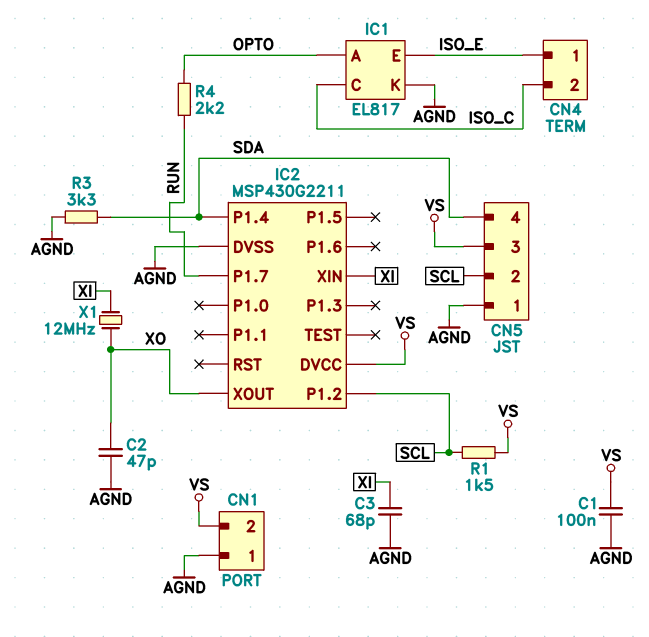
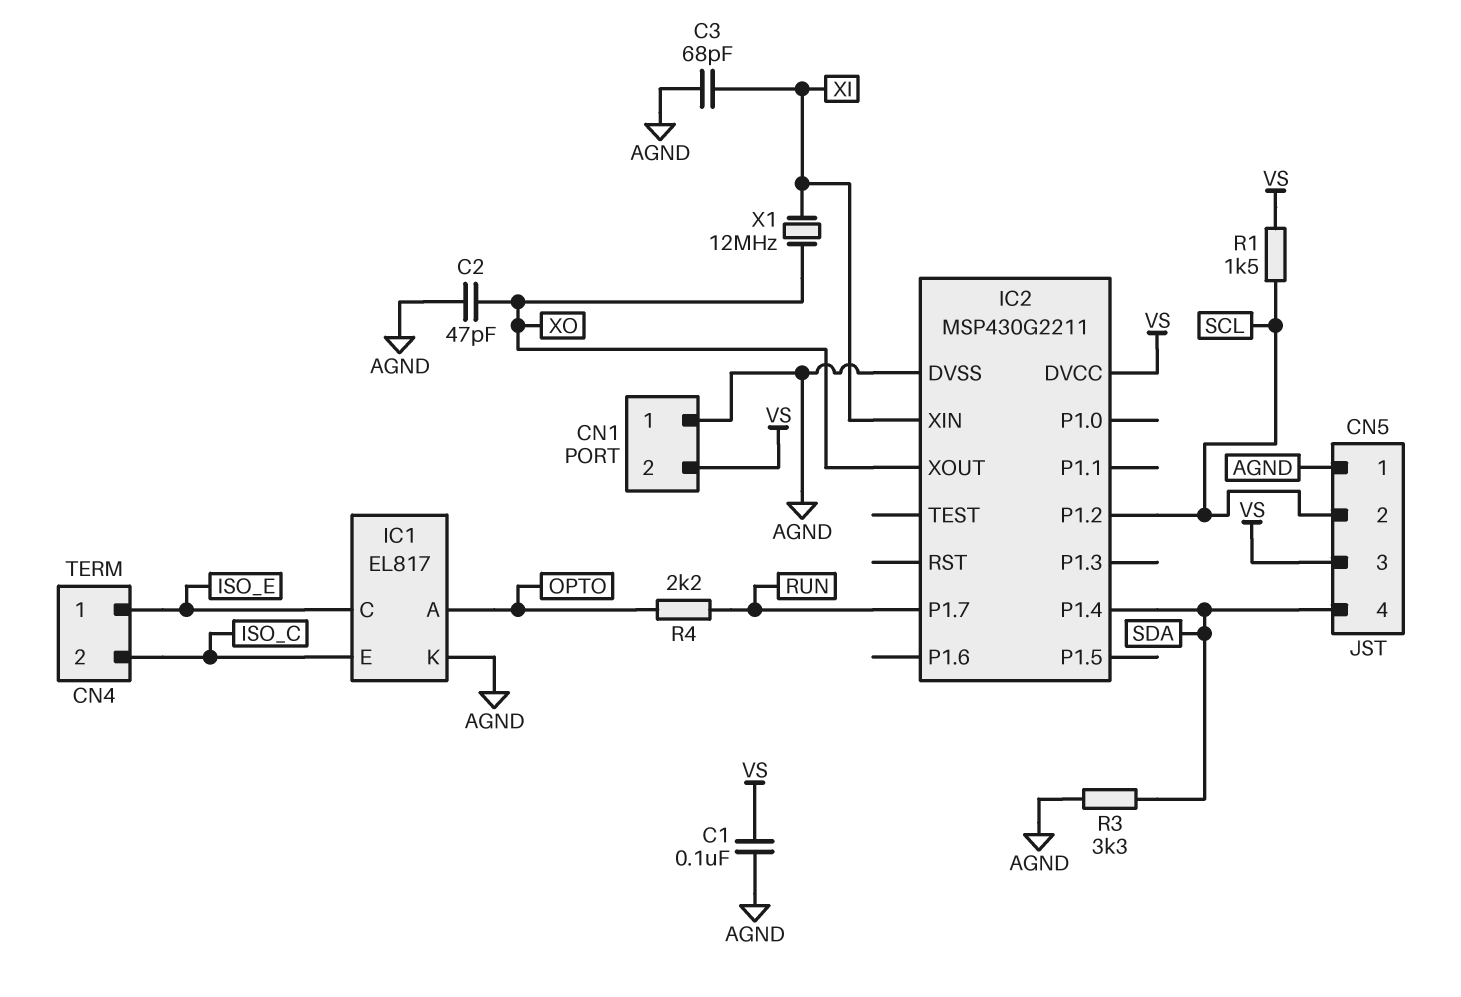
IC1 pin C: ISO_C -> ISO_E
IC1 pin E: ISO_E -> ISO_C

